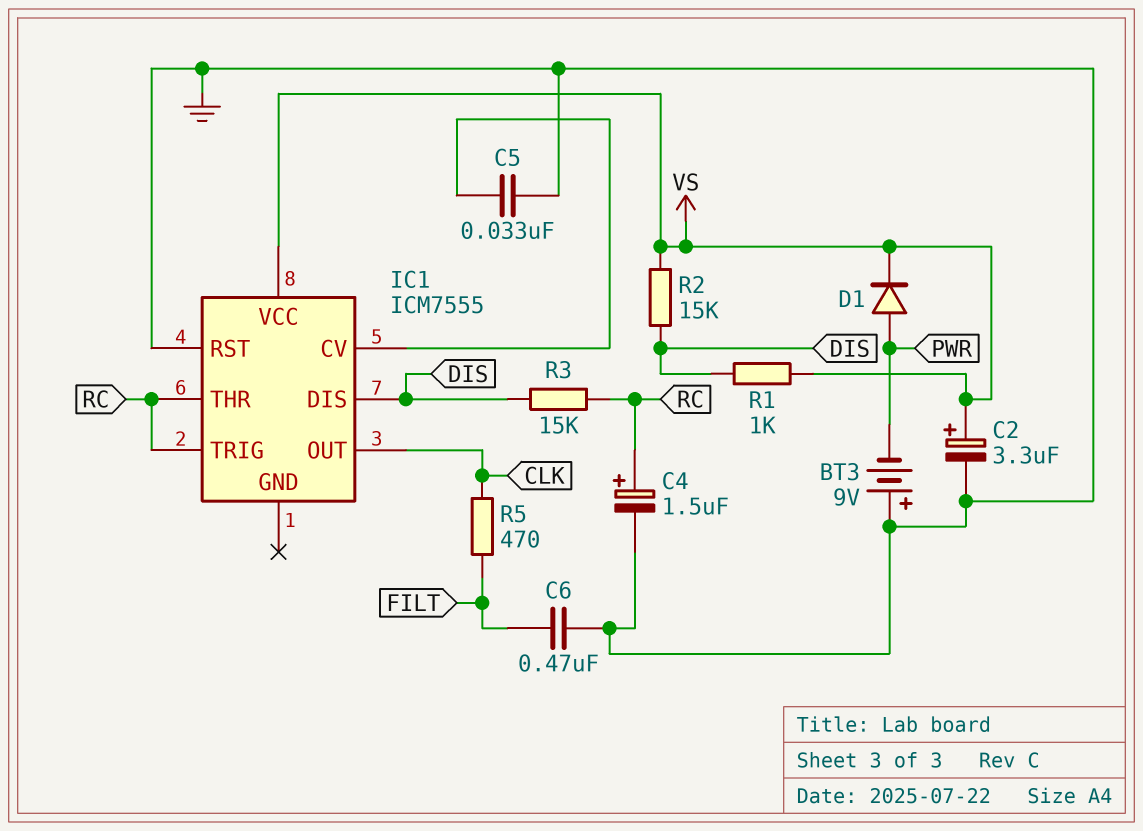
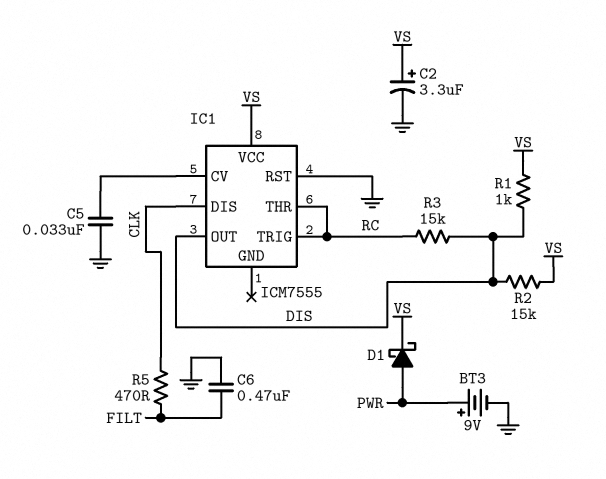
BT3: 9V (plus GND, minus PWR) -> 9V (plus PWR, minus GND)
C4: 1.5uF (plus RC, minus GND) -> none
D1: diode (A PWR, K VS) -> schottky (A PWR, K VS)
IC1 pin DIS: DIS -> CLK
IC1 pin OUT: CLK -> DIS

